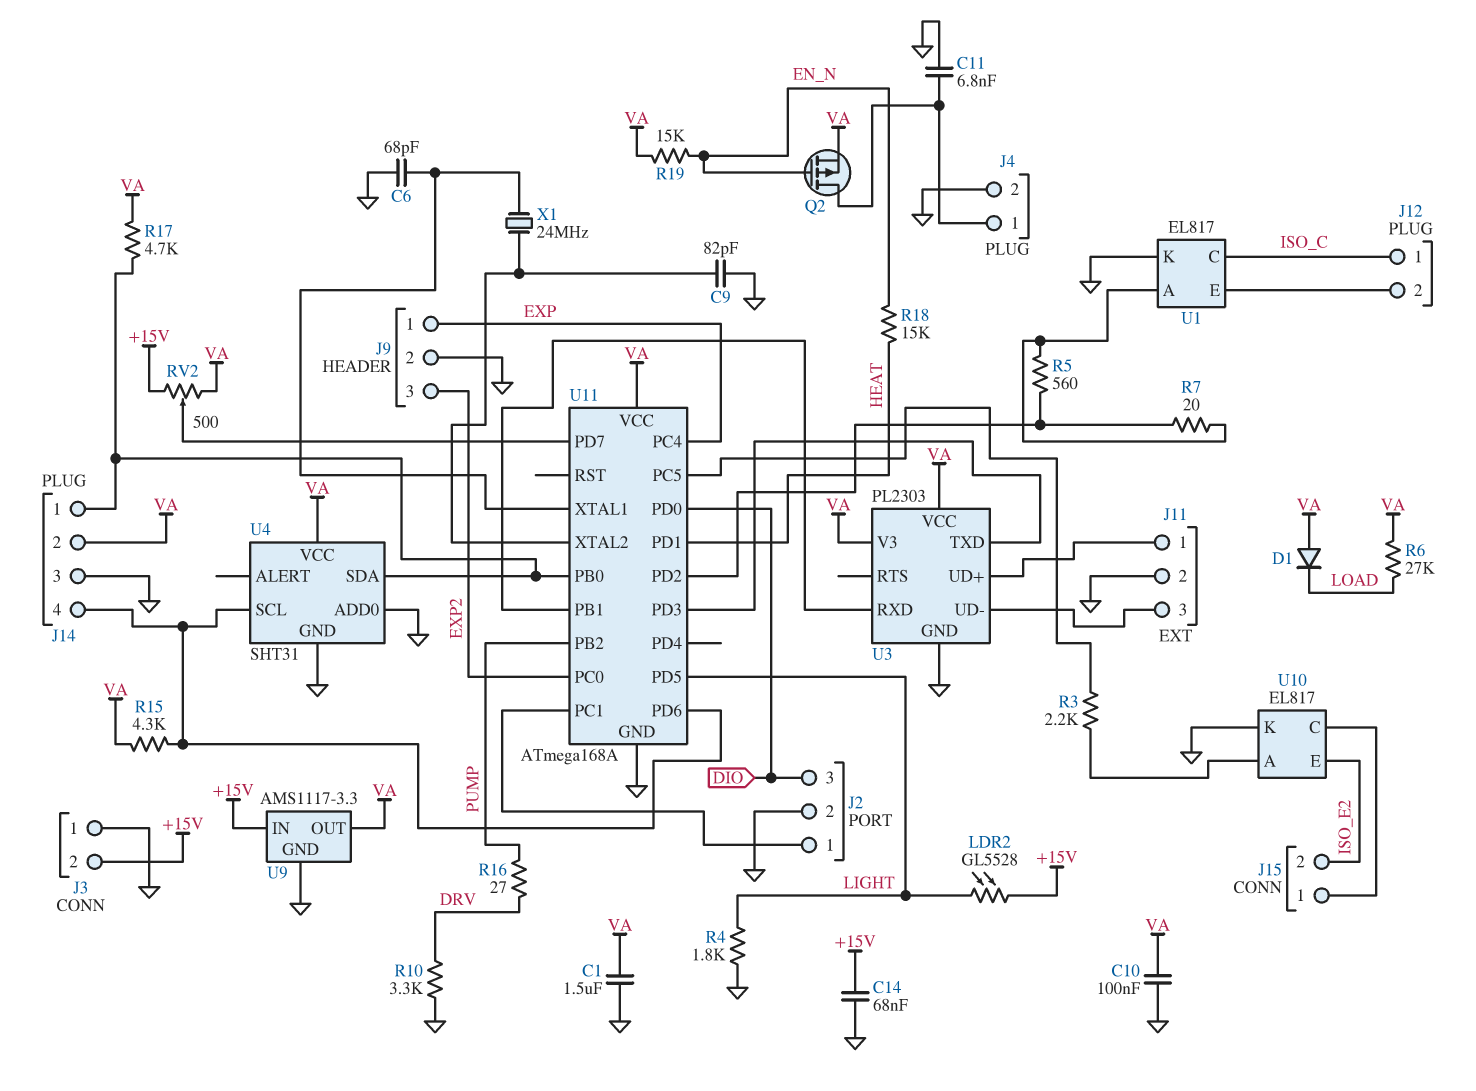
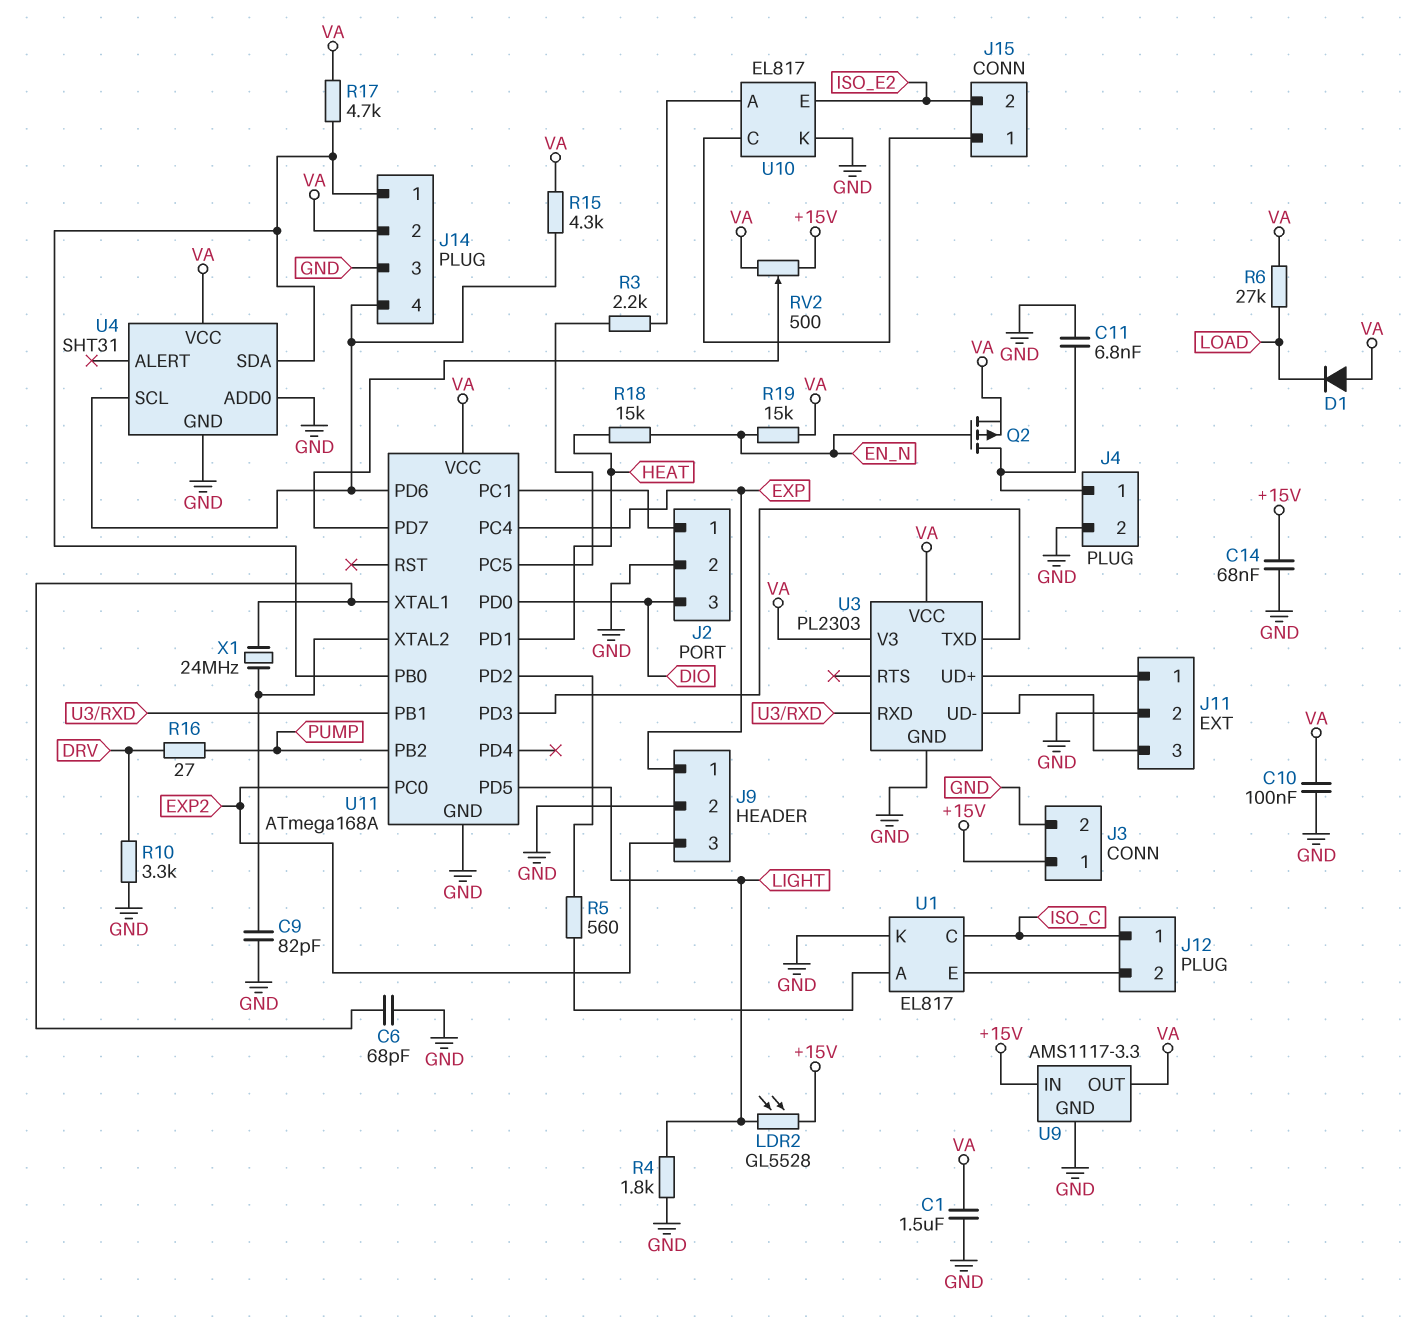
J3 pin 1: GND -> +15V
J3 pin 2: +15V -> GND
R7: 20 (U1/A, U11/PD2) -> none

